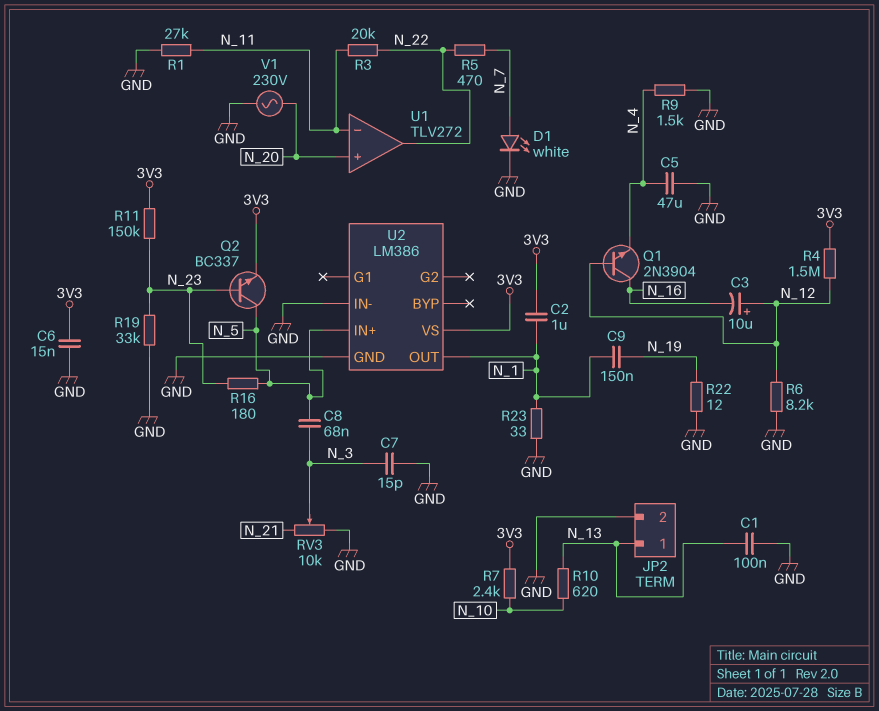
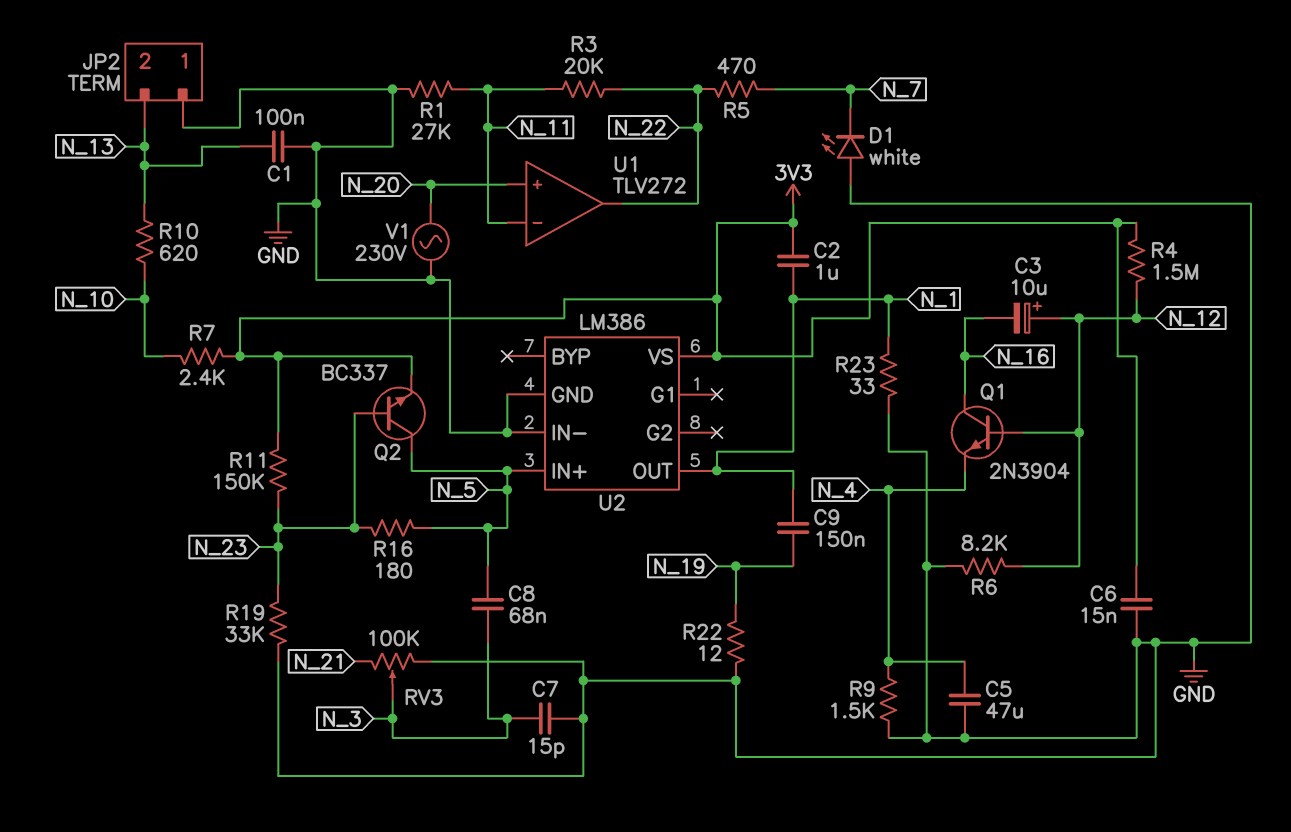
D1: LED white (A N_7, K GND) -> LED white (A GND, K N_7)
JP2 pin 1: N_13 -> GND
JP2 pin 2: GND -> N_13
RV3: 10k (GND, N_21, wiper N_3) -> 100k (GND, N_21, wiper N_3)

